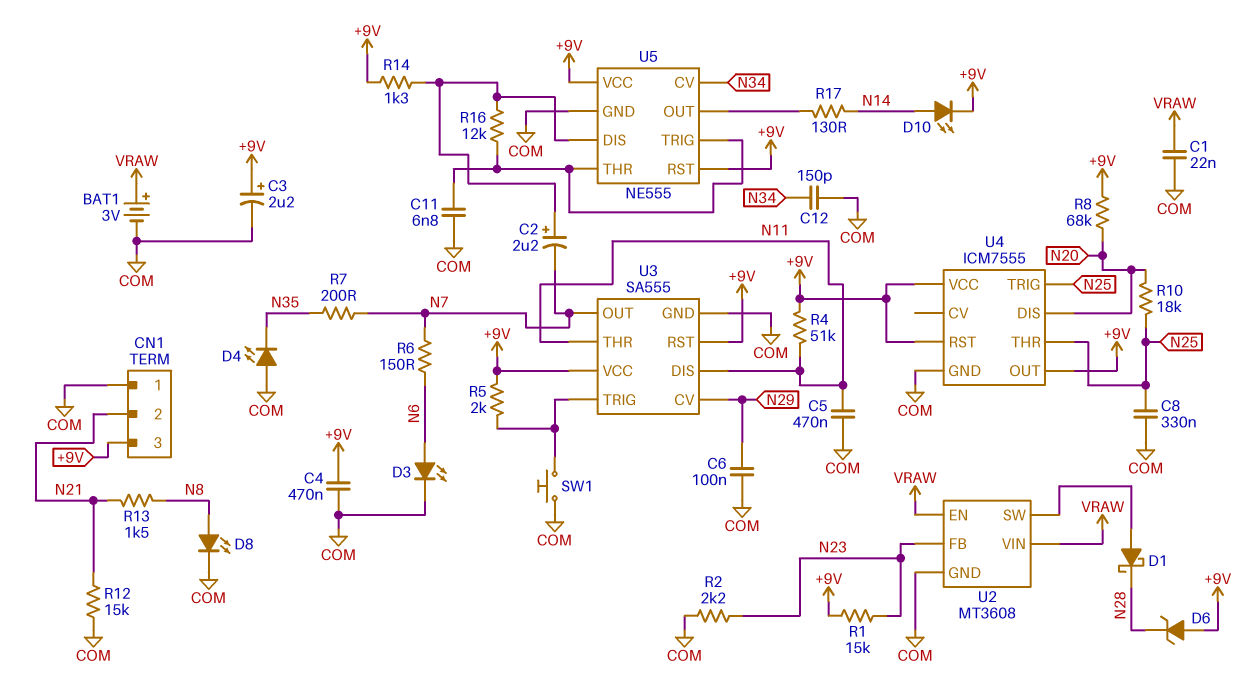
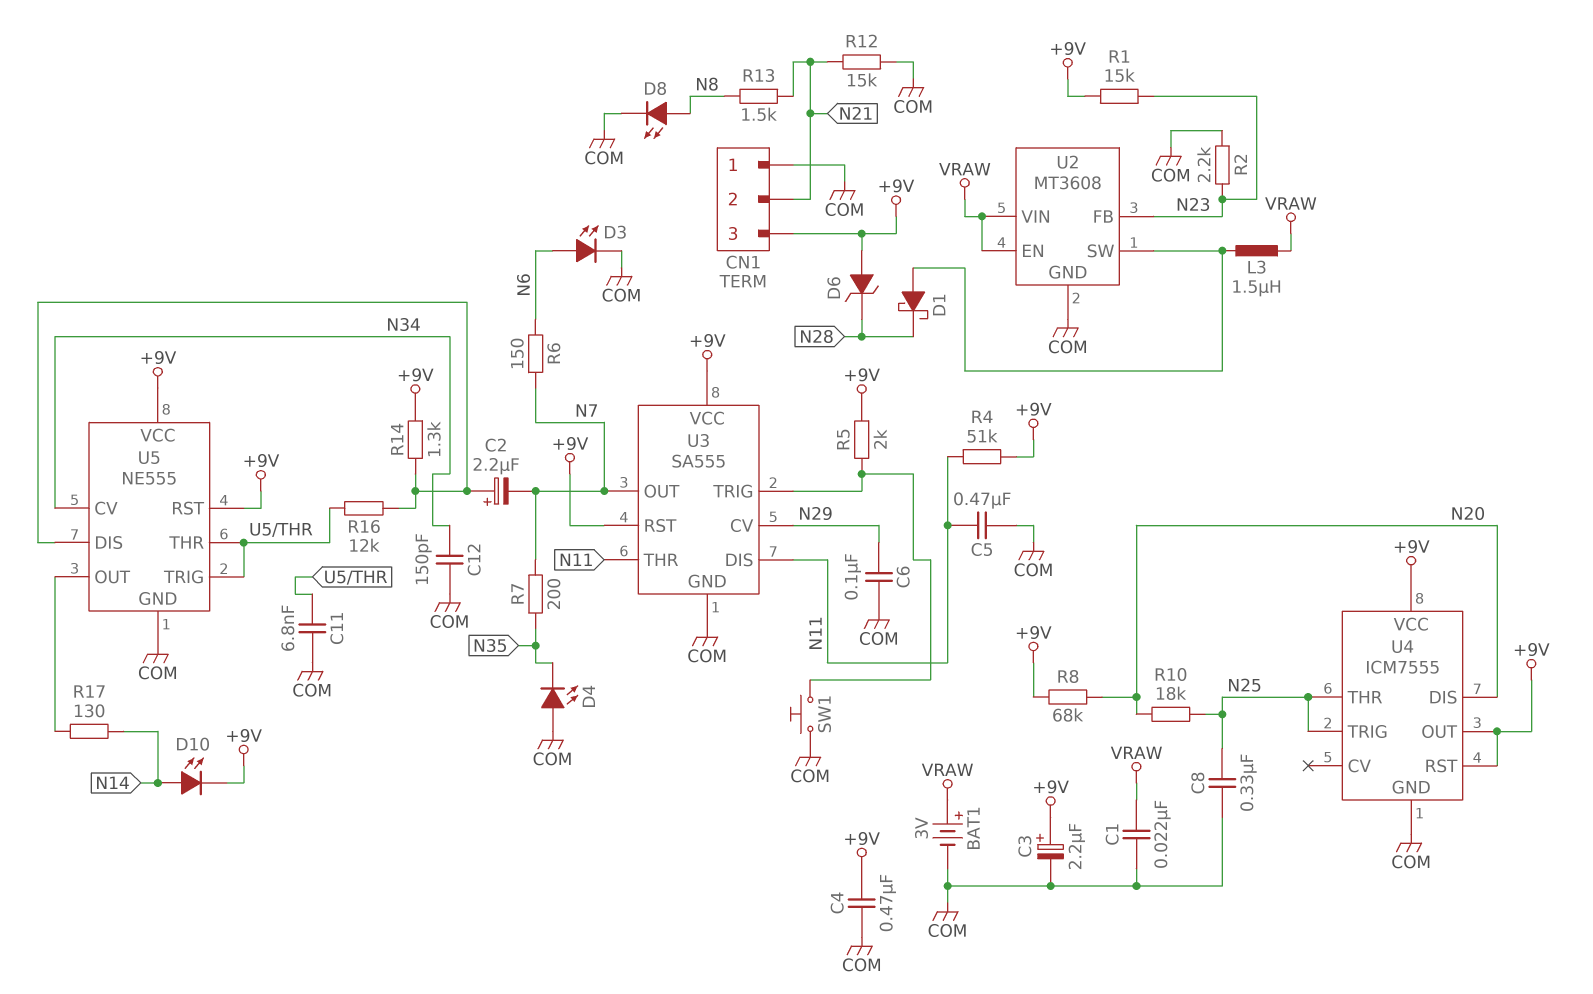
L3: none -> 1.5uH (U2/SW, VRAW)

